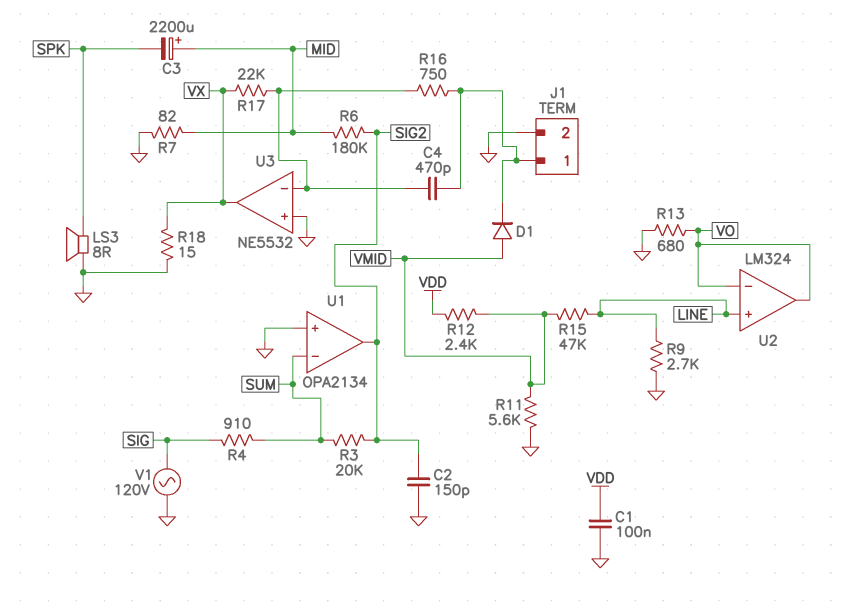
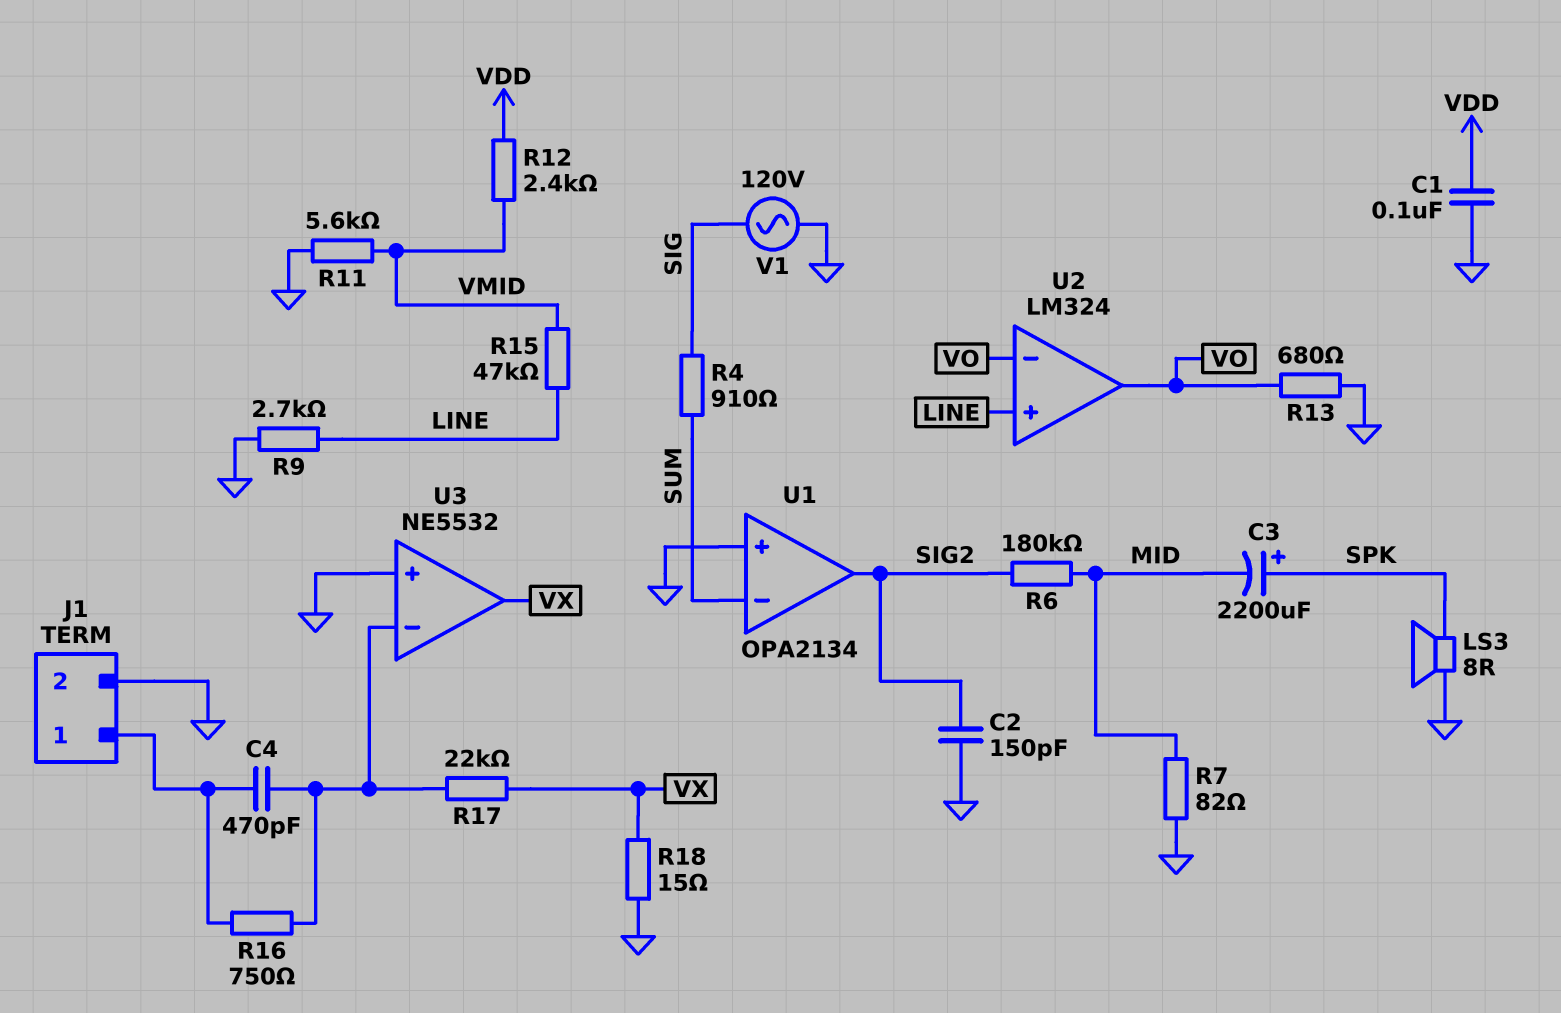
C3: 2200uF (plus MID, minus SPK) -> 2200uF (plus SPK, minus MID)
D1: diode (A VMID, K J1/1) -> none
R3: 20k (SIG2, SUM) -> none

